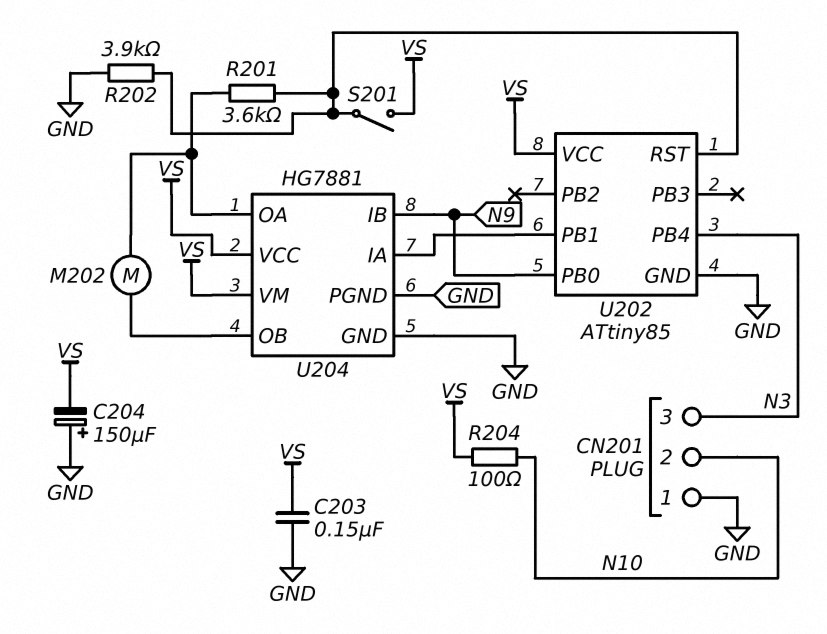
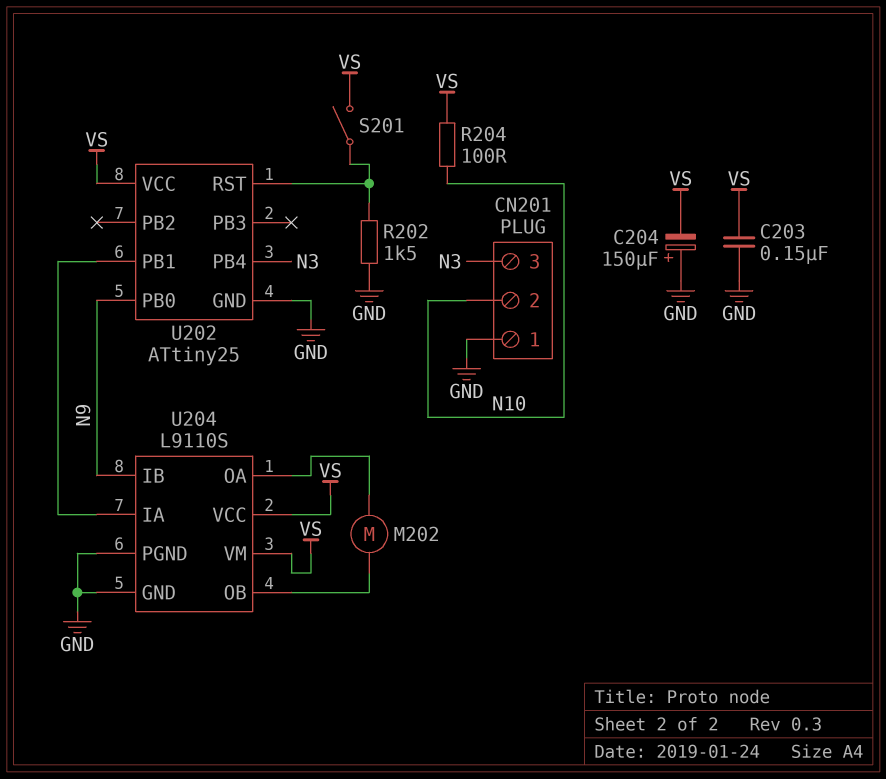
R201: 3.6k (U202/RST, U204/OA) -> none
R202: 3.9k (GND, U202/RST) -> 1.5k (GND, U202/RST)
U202: ATtiny85 -> ATtiny25
U204: HG7881 -> L9110S

